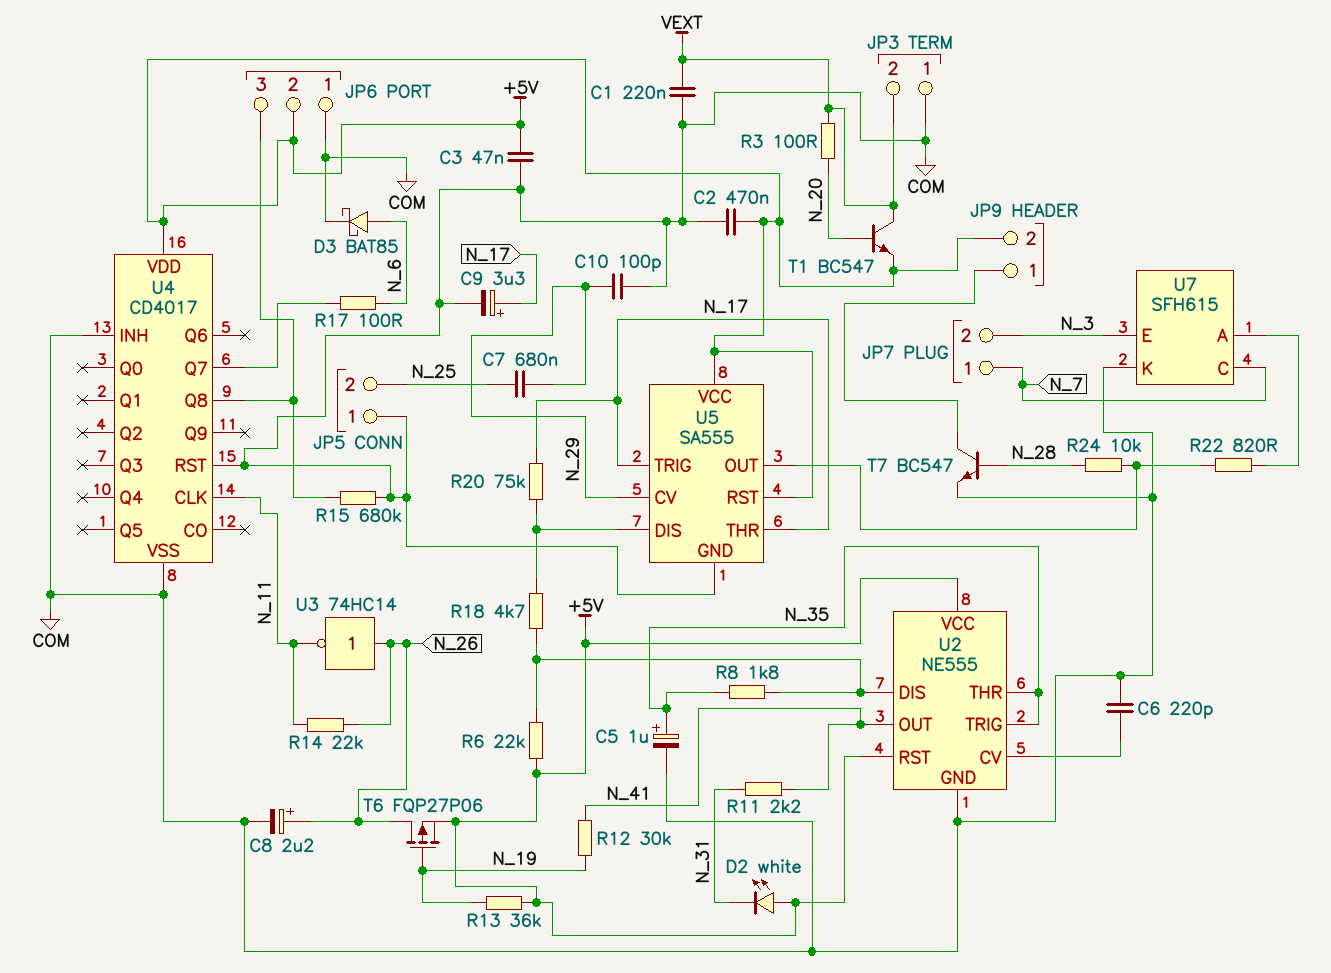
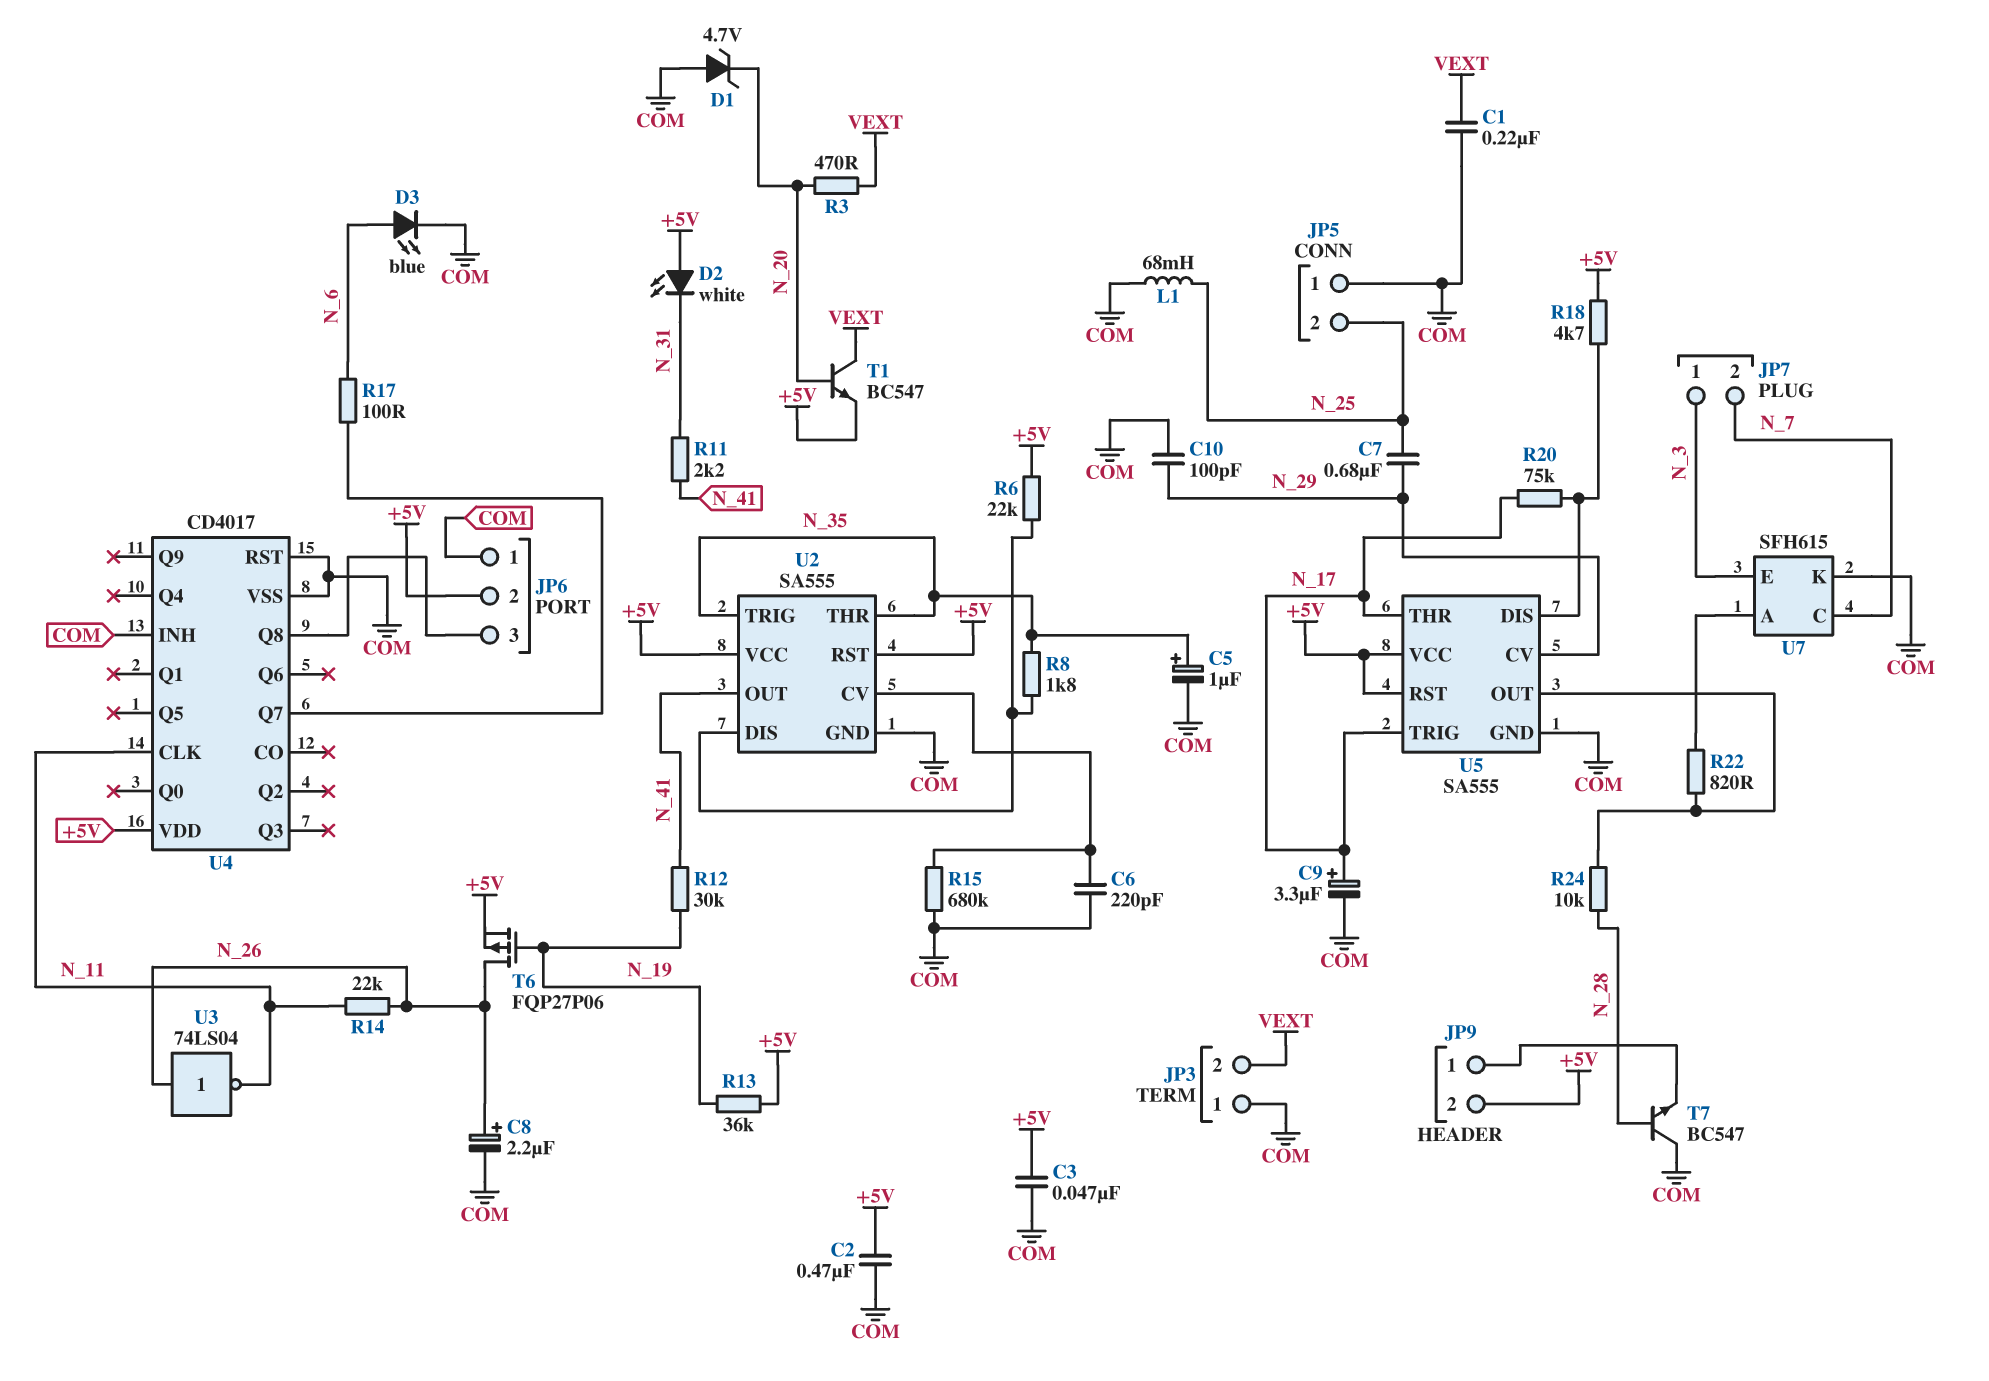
D1: none -> zener 4.7V (A COM, K N_20)
D3: schottky BAT85 (A N_6, K COM) -> LED blue (A N_6, K COM)
JP7 pin 1: N_7 -> N_3
JP7 pin 2: N_3 -> N_7
L1: none -> 68mH (COM, N_25)
R3: 100 (N_20, VEXT) -> 470 (N_20, VEXT)
R15: 680k (COM, JP6/3) -> 680k (COM, U2/CV)
R18: 4.7k (U2/DIS, U5/DIS) -> 4.7k (+5V, U5/DIS)
T7: NPN BC547 (B N_28, C JP9/1, E COM) -> NPN BC547 (B N_28, C COM, E JP9/1)
U2: NE555 -> SA555
U3: NOT 74HC14 (in N_26, out N_11) -> NOT 74LS04 (in N_26, out N_11)

